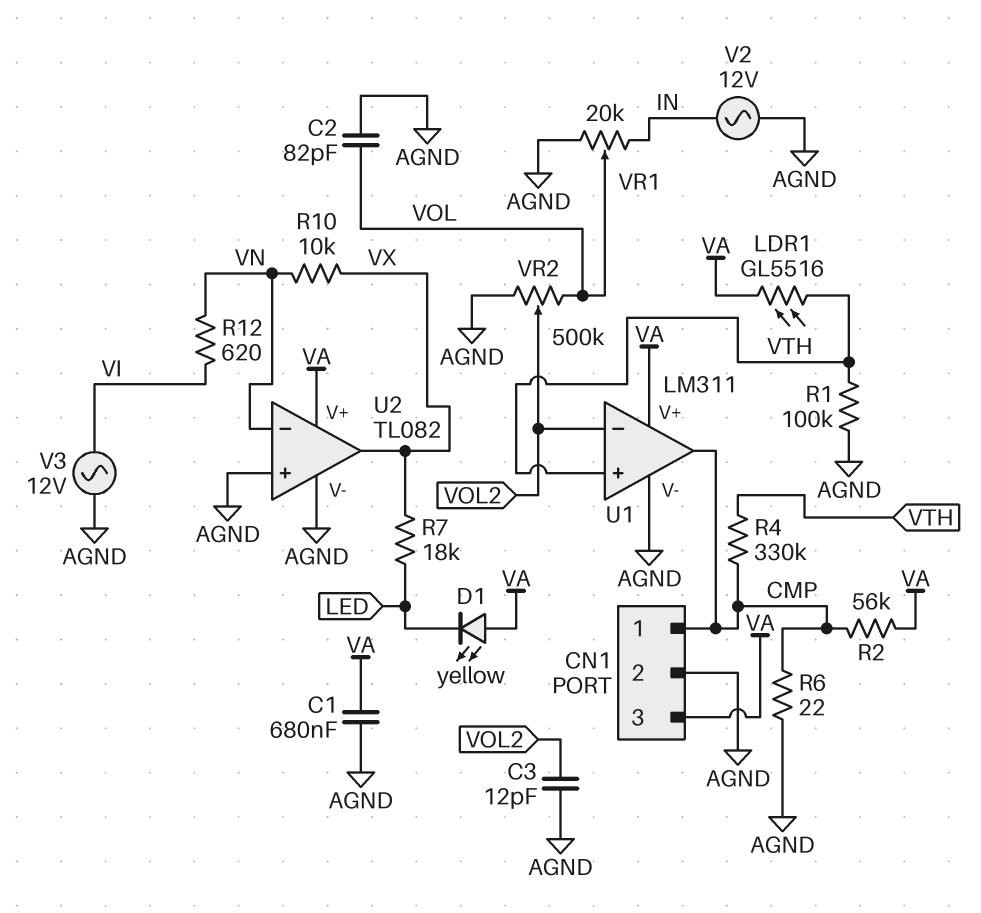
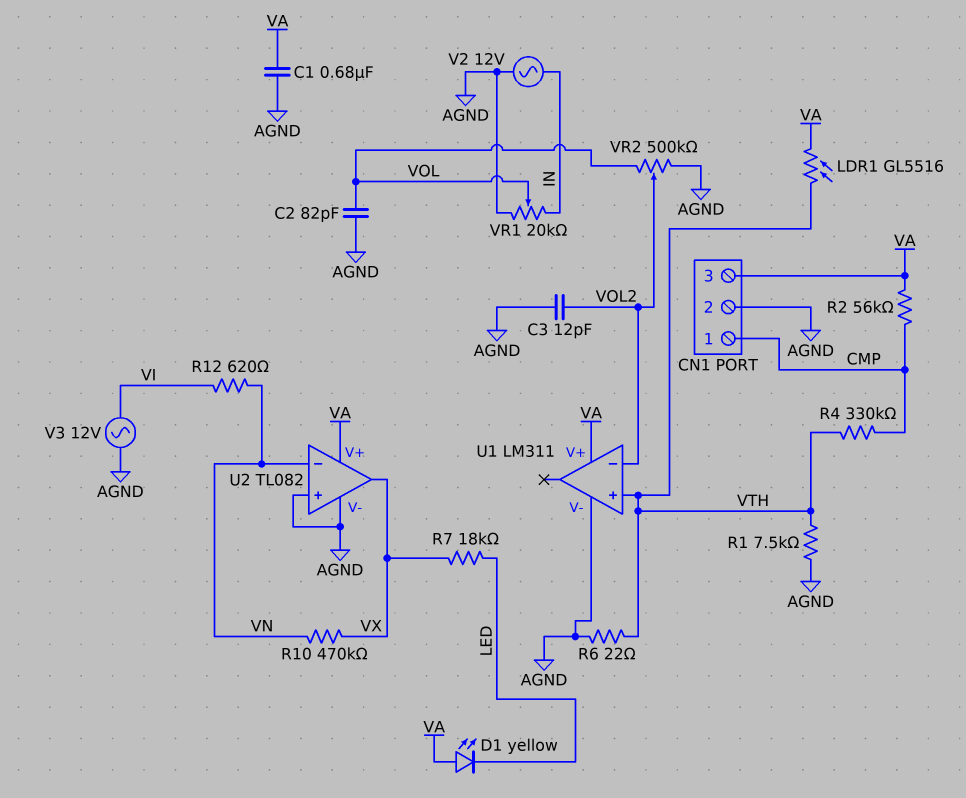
R1: 100k (AGND, VTH) -> 7.5k (AGND, VTH)
R6: 22 (AGND, CMP) -> 22 (AGND, VTH)
R10: 10k (VN, VX) -> 470k (VN, VX)
U1 pin out: CMP -> none

